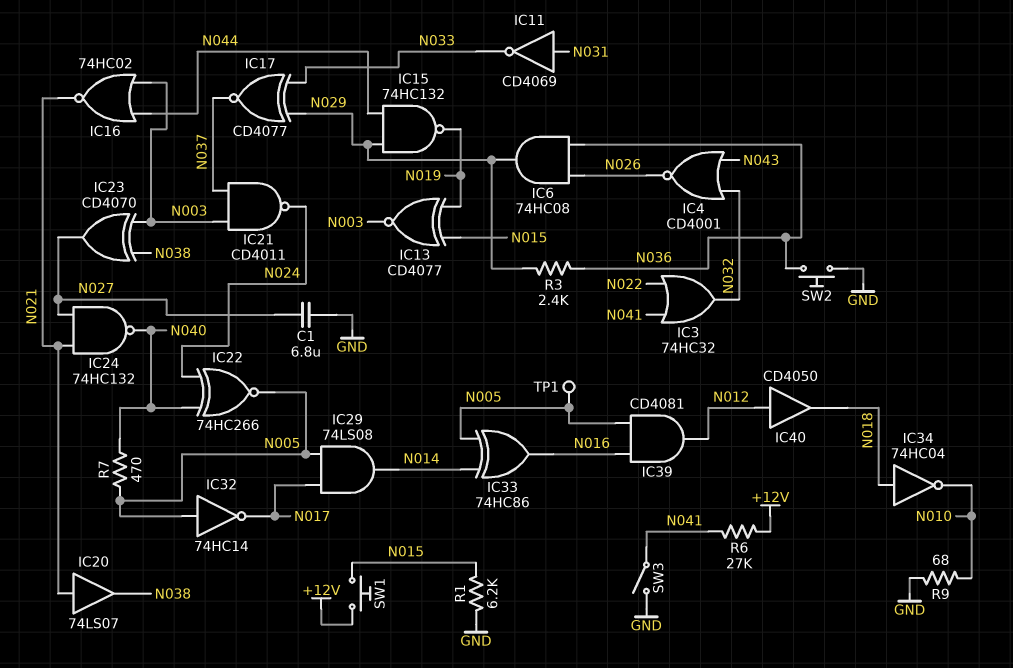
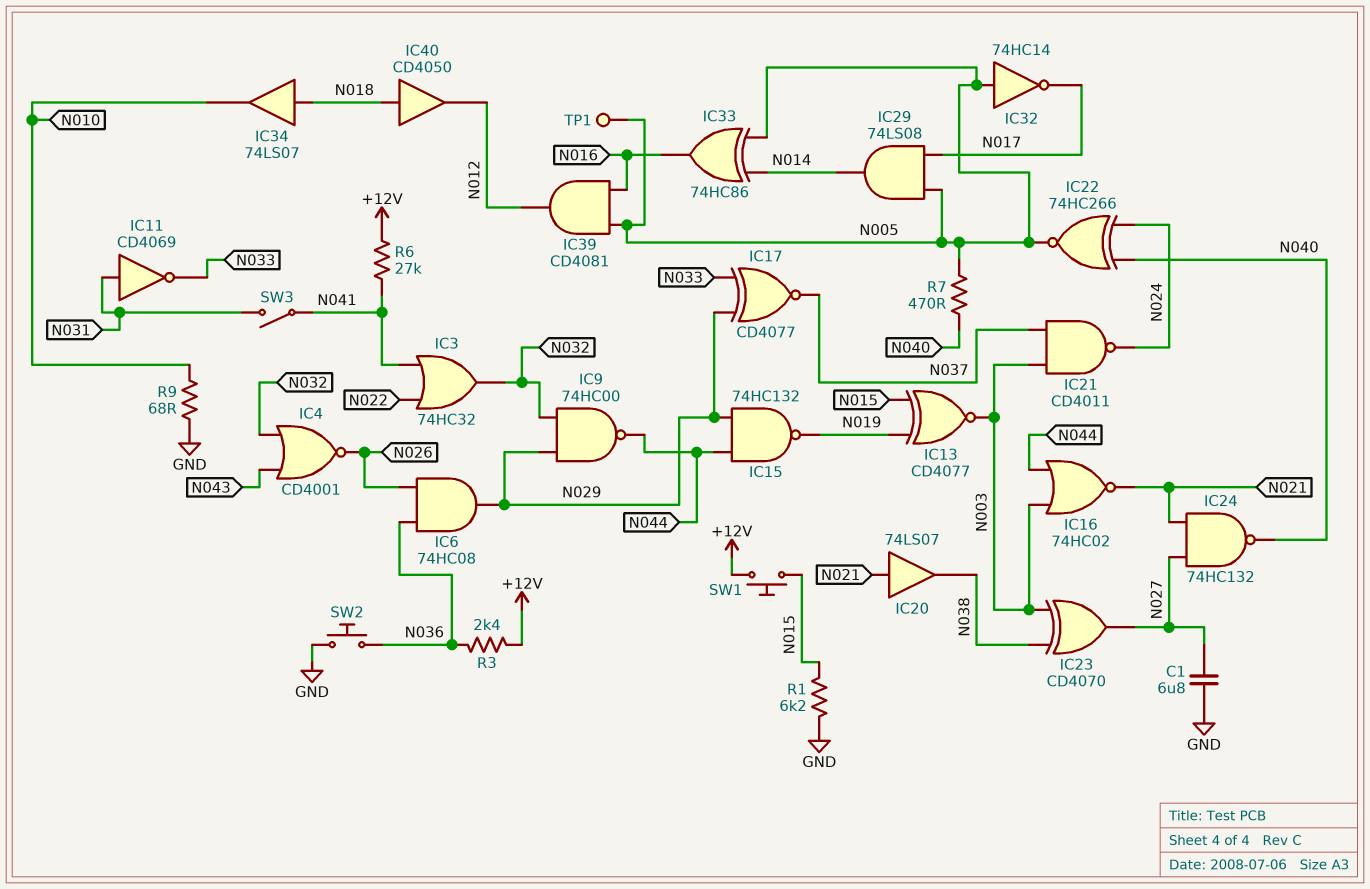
IC9: none -> NAND 74HC00 (in N029, in N032, out N044)
IC34: NOT 74HC04 (in N018, out N010) -> buffer 74LS07 (in N018, out N010)
IC40: buffer CD4050 (in N012, out N018) -> buffer CD4050 (in N018, out N012)
R3: 2.4k (N029, N036) -> 2.4k (+12V, N036)
SW3: switch (GND, N041) -> switch (N031, N041)

